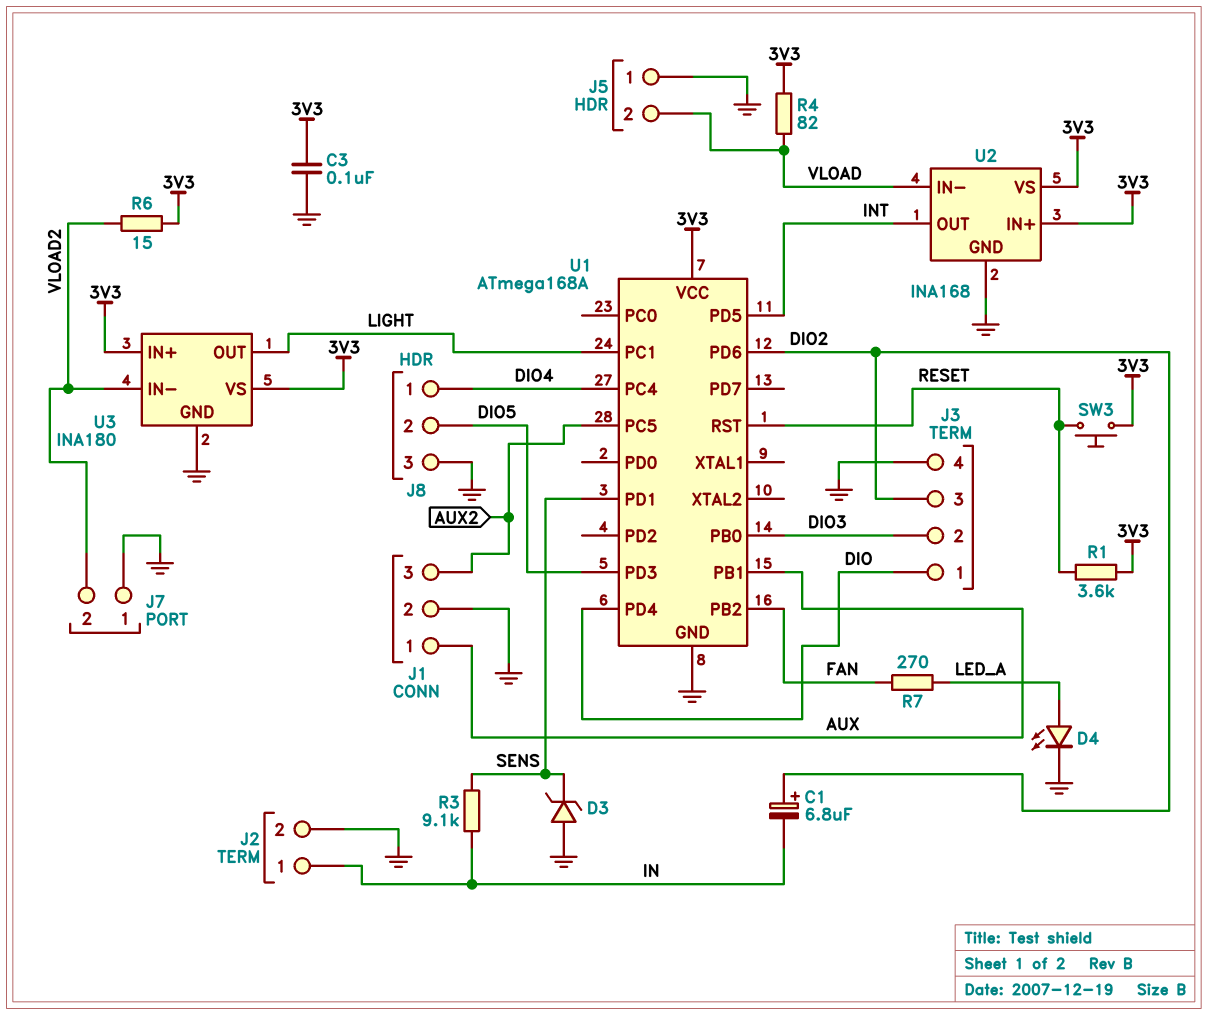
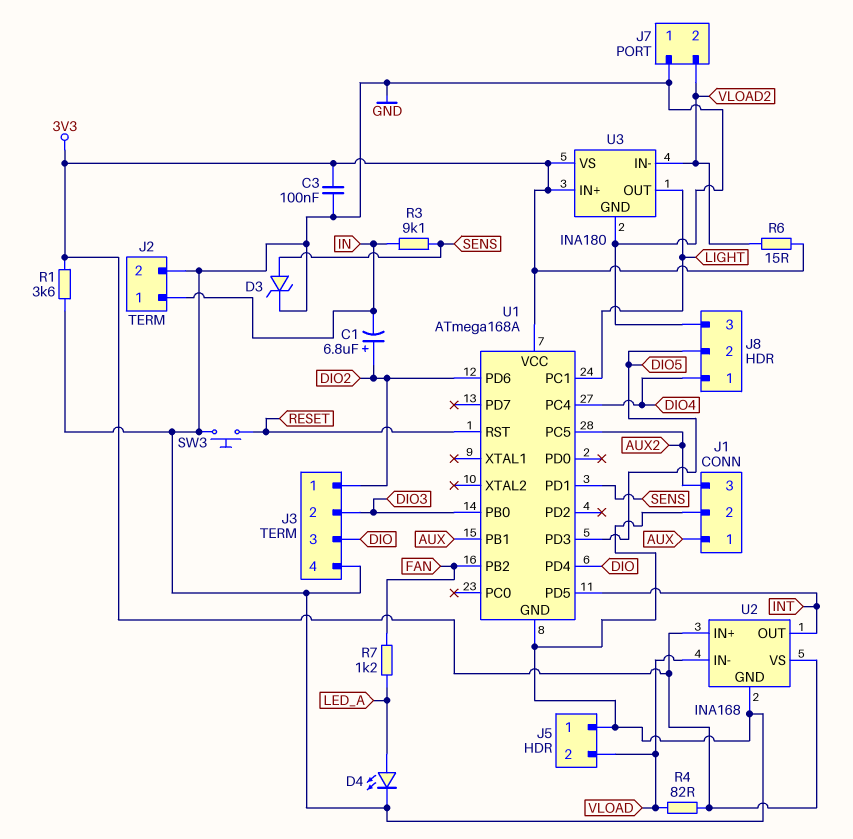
D3: zener (A GND, K SENS) -> zener (A SENS, K GND)
J3 pin 1: DIO -> DIO2
J3 pin 3: DIO2 -> DIO
R1: 3.6k (3V3, RESET) -> 3.6k (3V3, GND)
R7: 270 (FAN, LED_A) -> 1.2k (FAN, LED_A)
SW3: button (3V3, RESET) -> button (GND, RESET)

